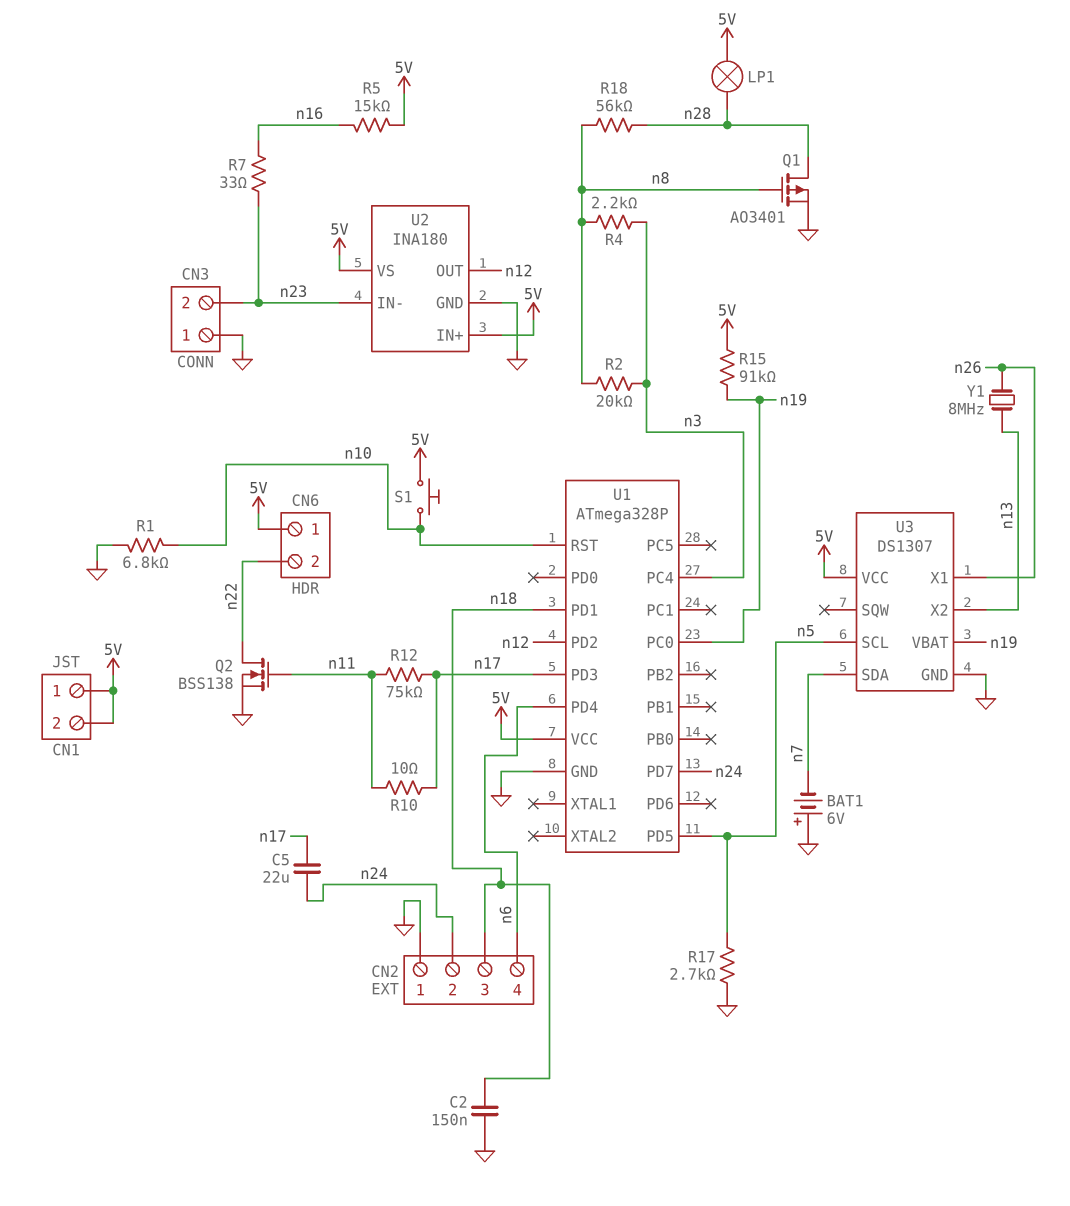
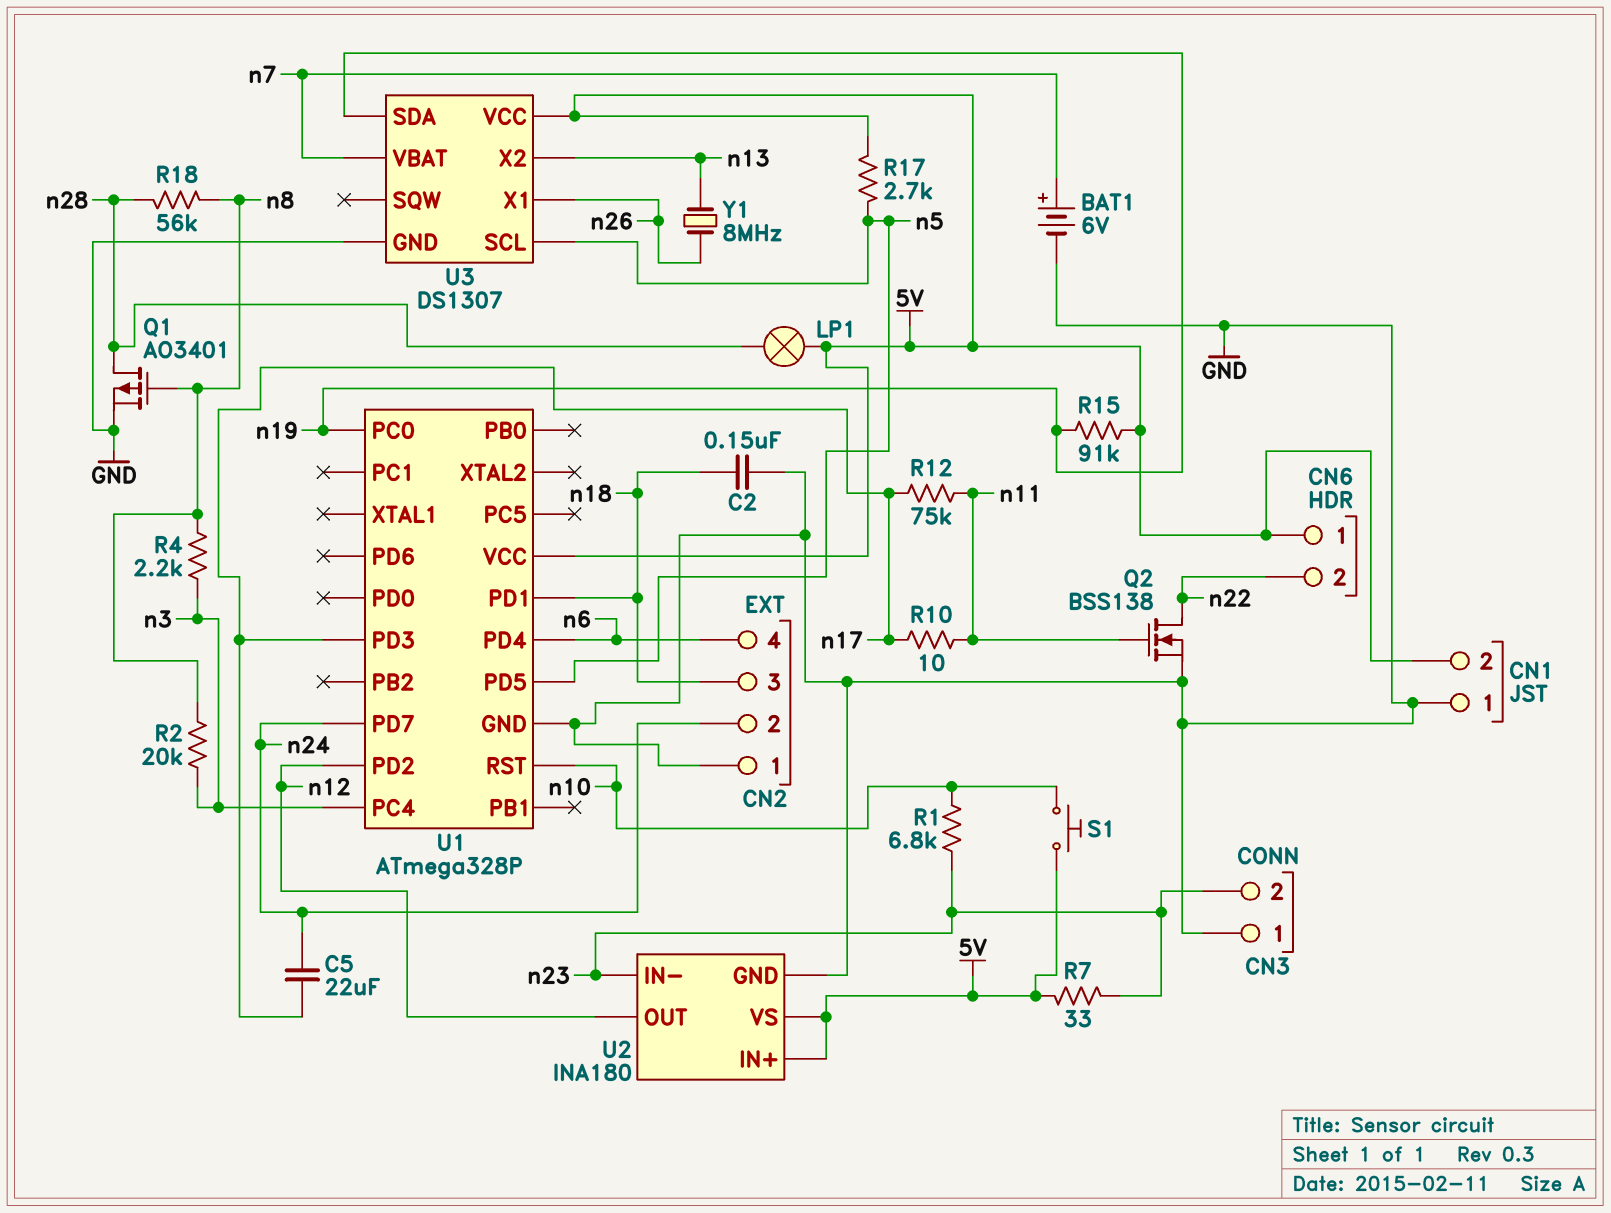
BAT1: 6V (plus GND, minus n7) -> 6V (plus n7, minus GND)
CN1 pin 1: 5V -> GND
R1: 6.8k (GND, n10) -> 6.8k (n10, n23)
R5: 15k (5V, n16) -> none
R7: 33 (n16, n23) -> 33 (5V, n23)
R17: 2.7k (GND, n5) -> 2.7k (5V, n5)
U3 pin SDA: n7 -> n19
U3 pin VBAT: n19 -> n7

